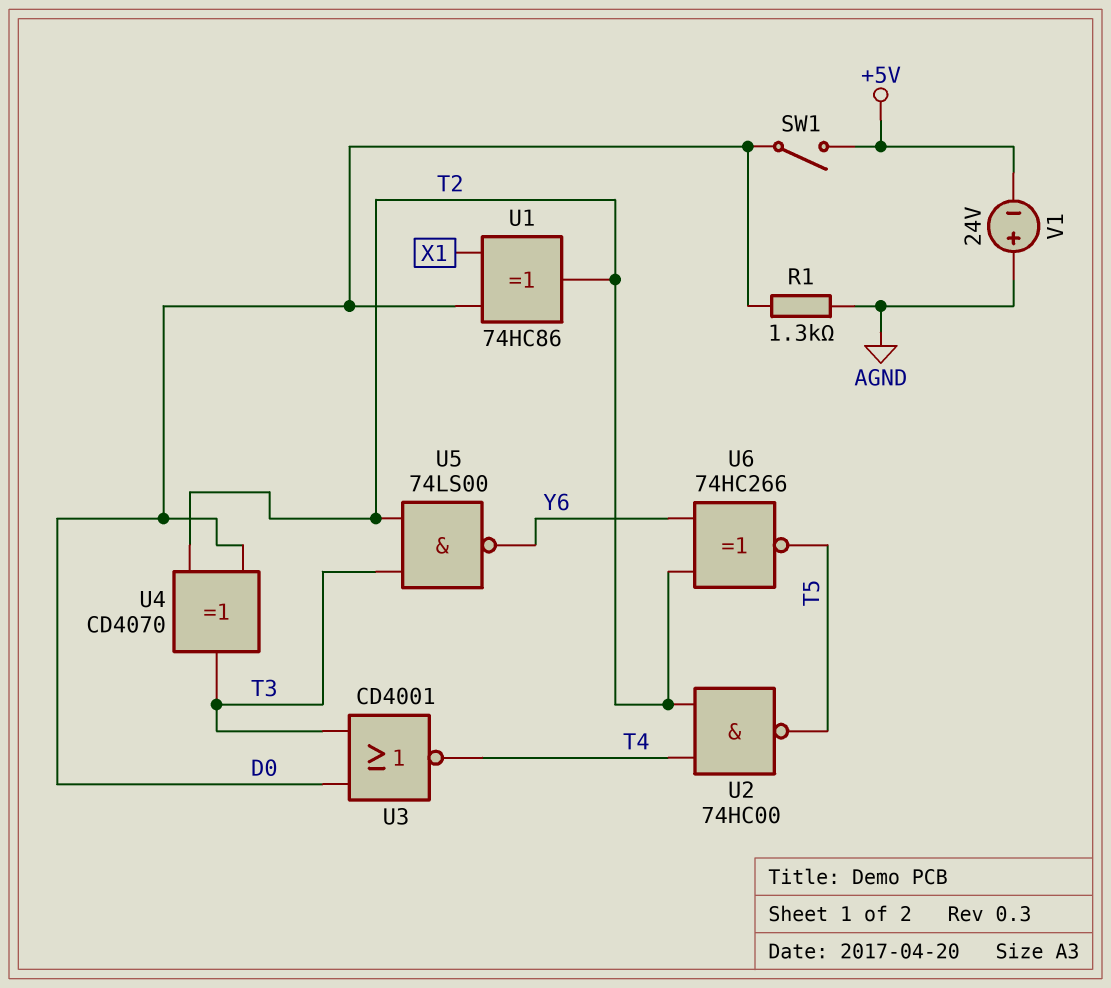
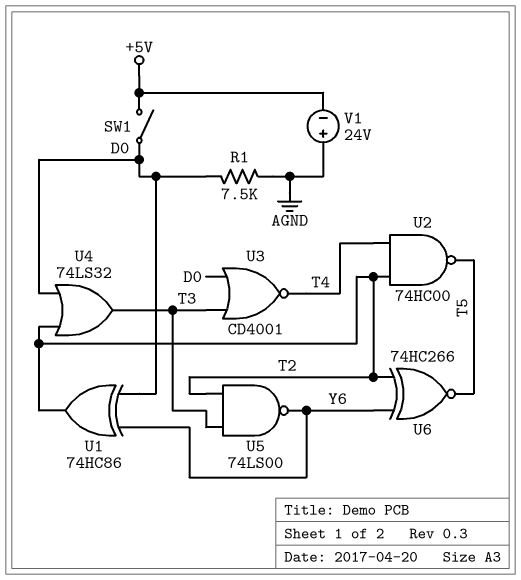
R1: 1.3k (AGND, D0) -> 7.5k (AGND, D0)
U1: XOR 74HC86 (in D0, in X1, out T2) -> XOR 74HC86 (in D0, in Y6, out T2)
U4: XOR CD4070 (in D0, in T2, out T3) -> OR 74LS32 (in D0, in T2, out T3)

